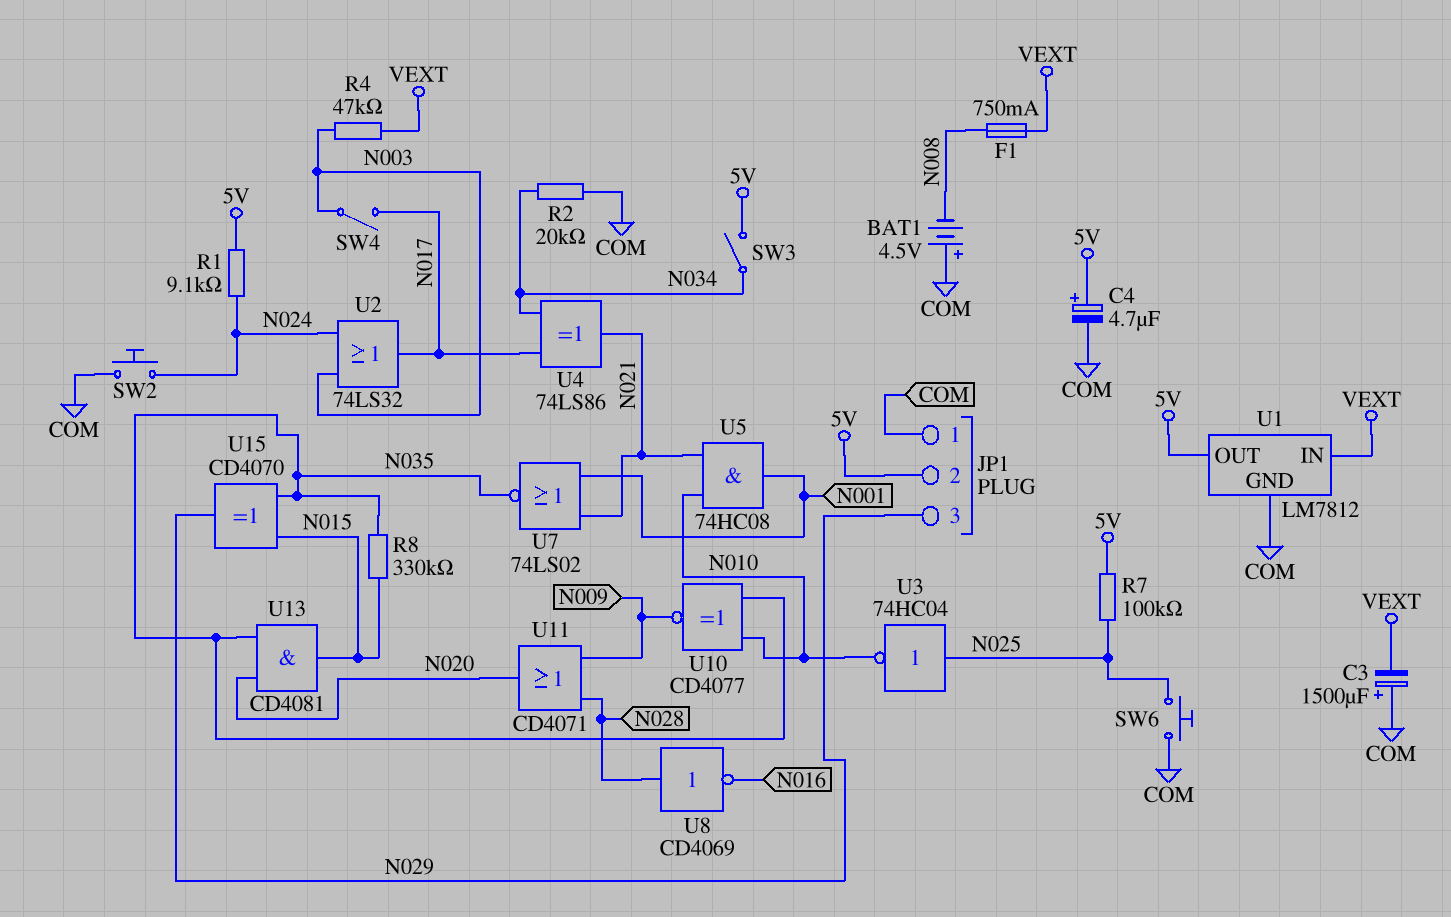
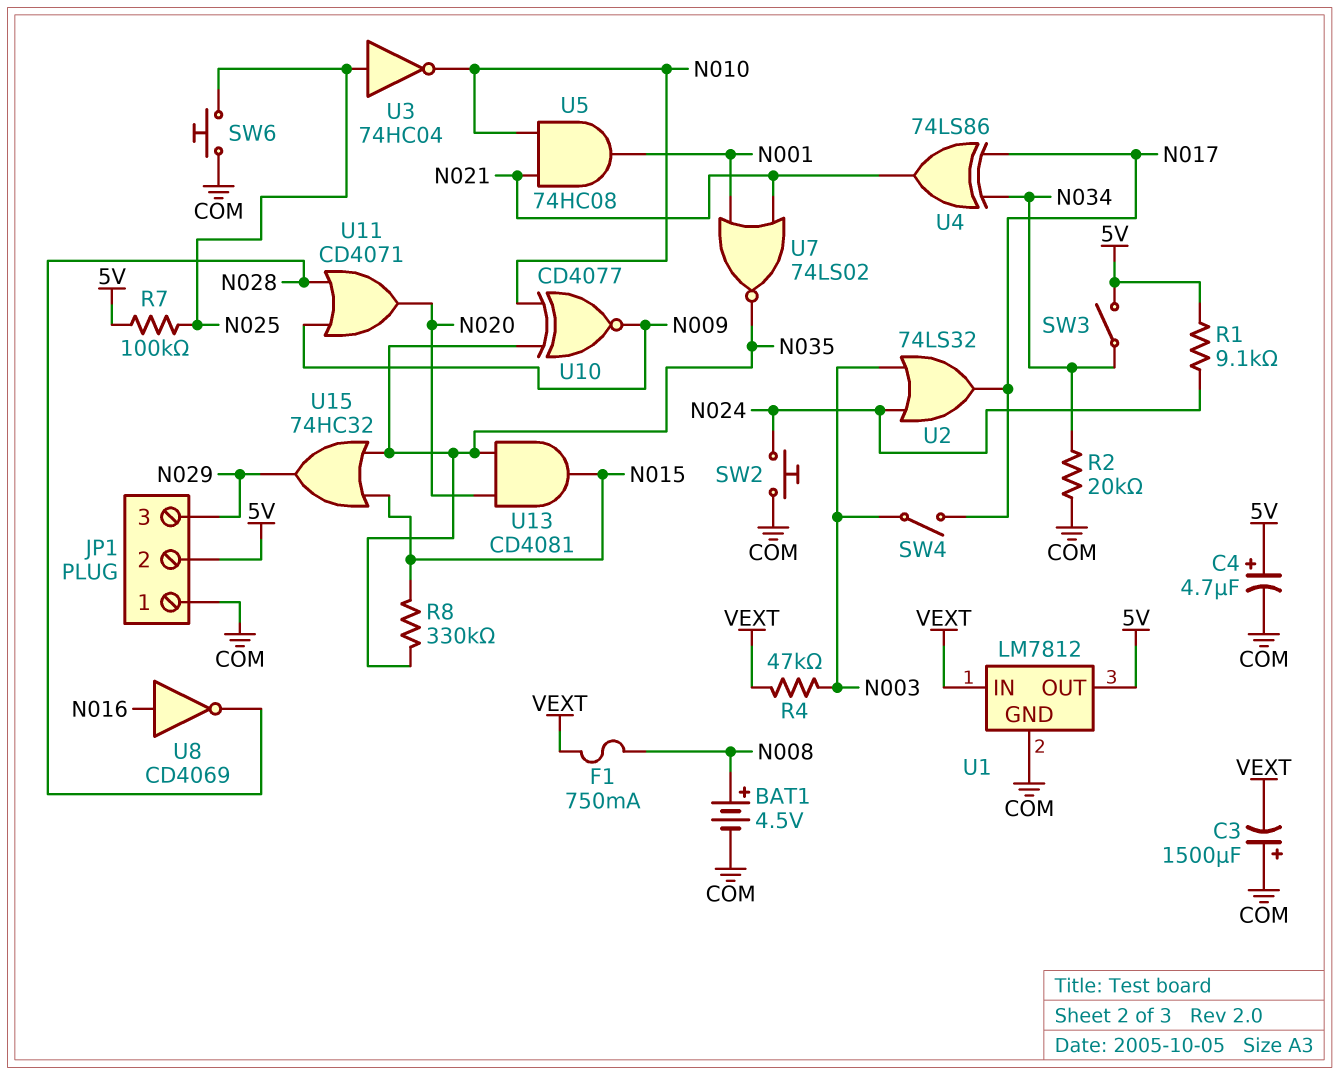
BAT1: 4.5V (plus COM, minus N008) -> 4.5V (plus N008, minus COM)
U8: NOT CD4069 (in N028, out N016) -> NOT CD4069 (in N016, out N028)
U15: XOR CD4070 (in N015, in N035, out N029) -> OR 74HC32 (in N015, in N035, out N029)

